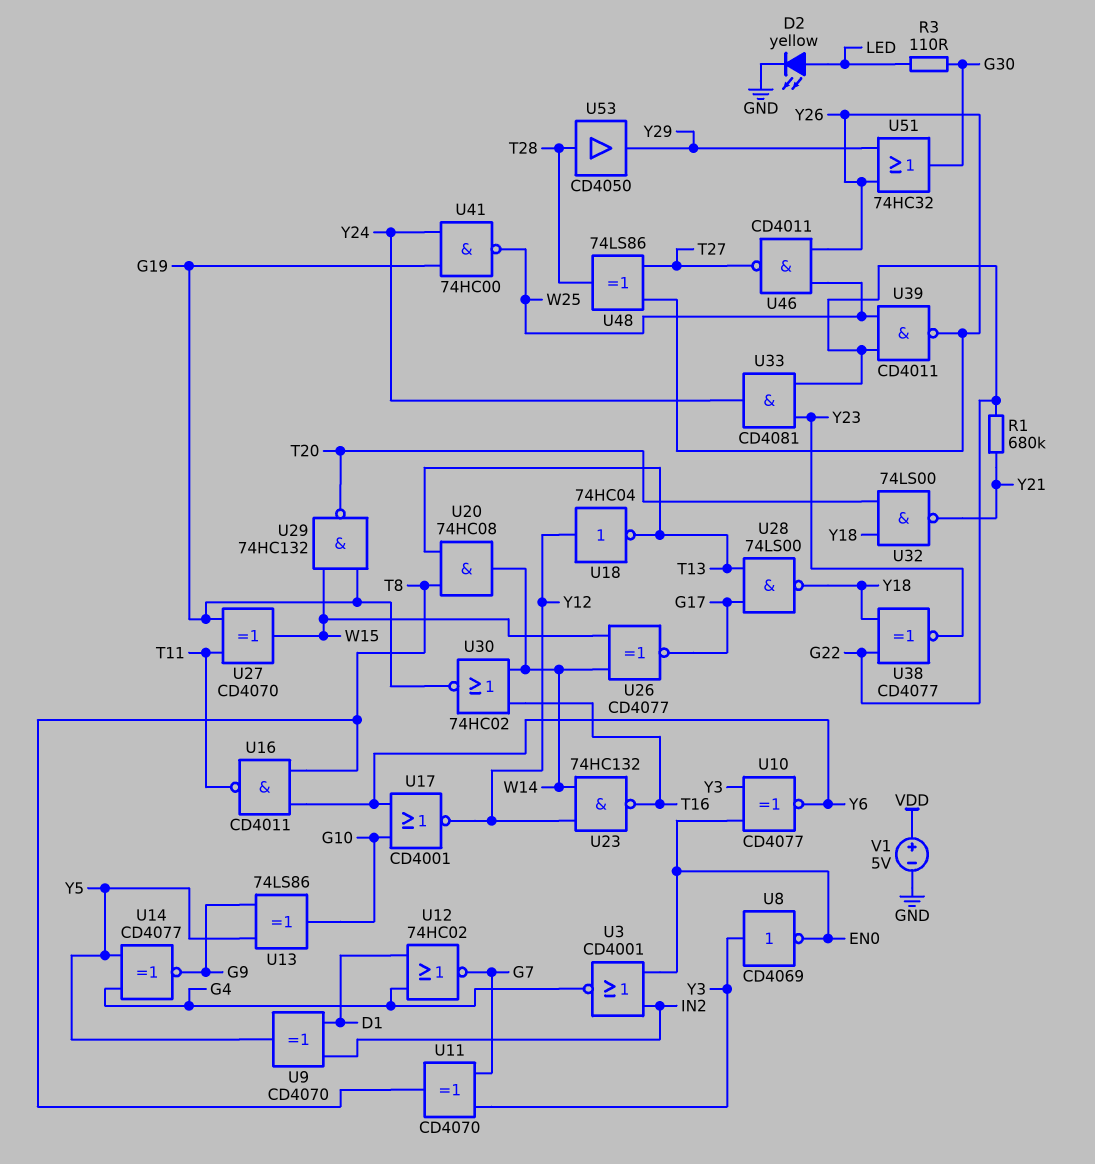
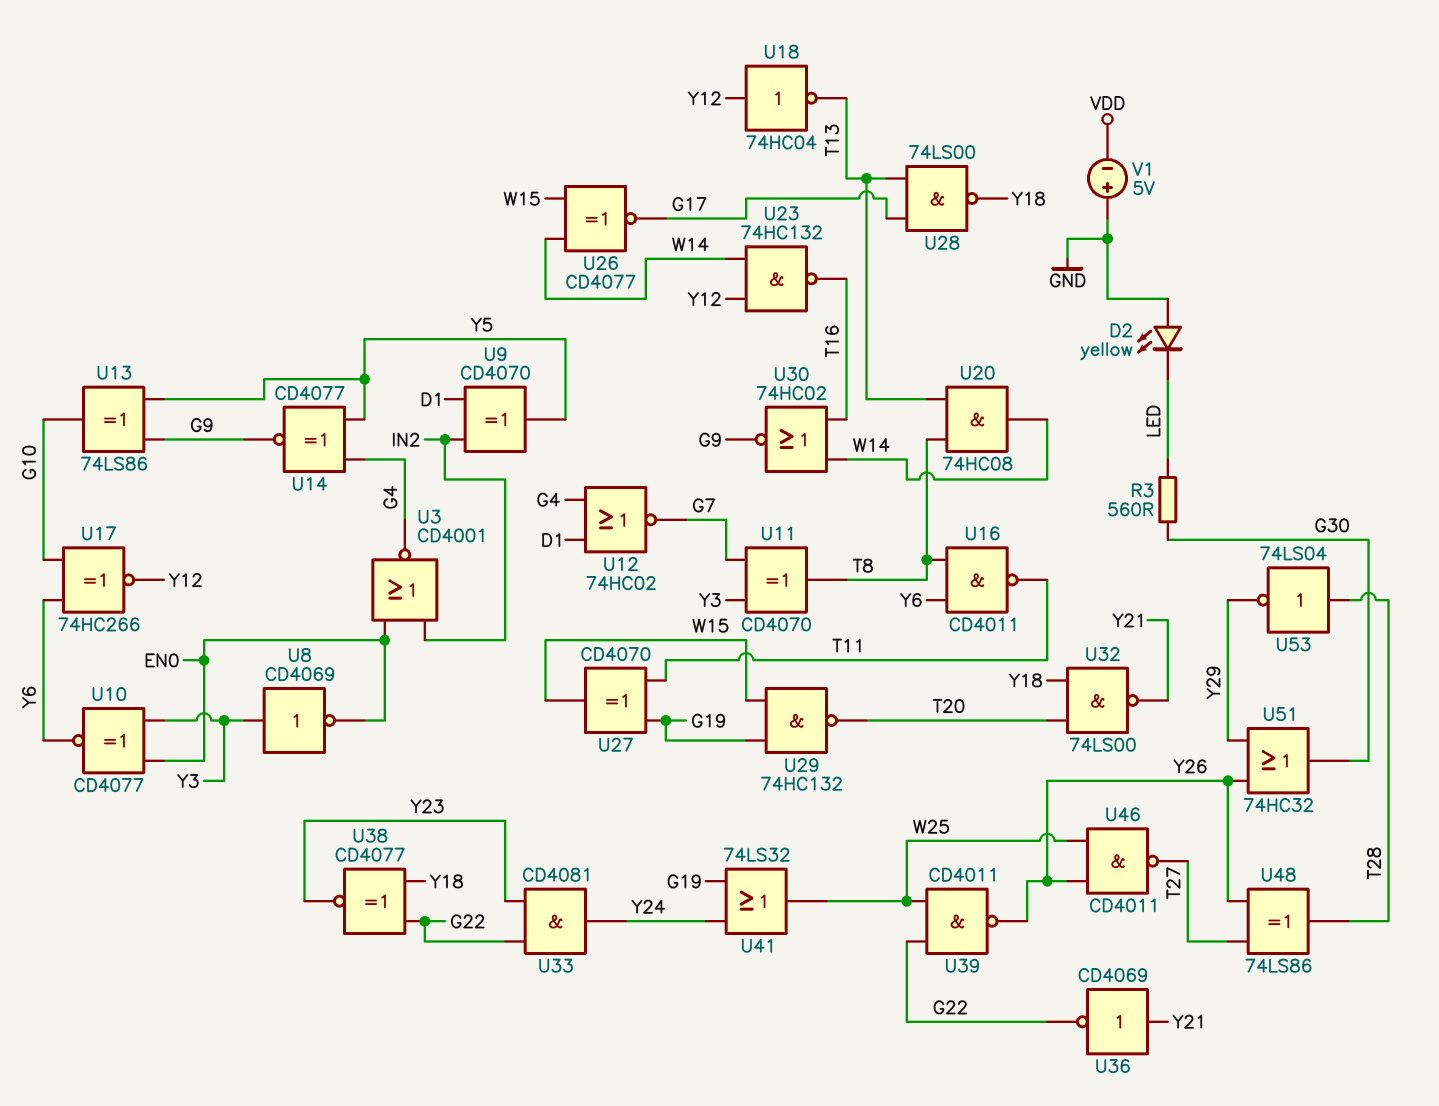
D2: LED yellow (A LED, K GND) -> LED yellow (A GND, K LED)
R1: 680k (G22, Y21) -> none
R3: 110 (G30, LED) -> 560 (G30, LED)
U17: NOR CD4001 (in G10, in Y6, out Y12) -> XNOR 74HC266 (in G10, in Y6, out Y12)
U30: NOR 74HC02 (in T16, in W14, out G19) -> NOR 74HC02 (in T16, in W14, out G9)
U36: none -> NOT CD4069 (in Y21, out G22)
U41: NAND 74HC00 (in G19, in Y24, out W25) -> OR 74LS32 (in G19, in Y24, out W25)
U53: buffer CD4050 (in T28, out Y29) -> NOT 74LS04 (in T28, out Y29)
V1: 5V (plus VDD, minus GND) -> 5V (plus GND, minus VDD)

